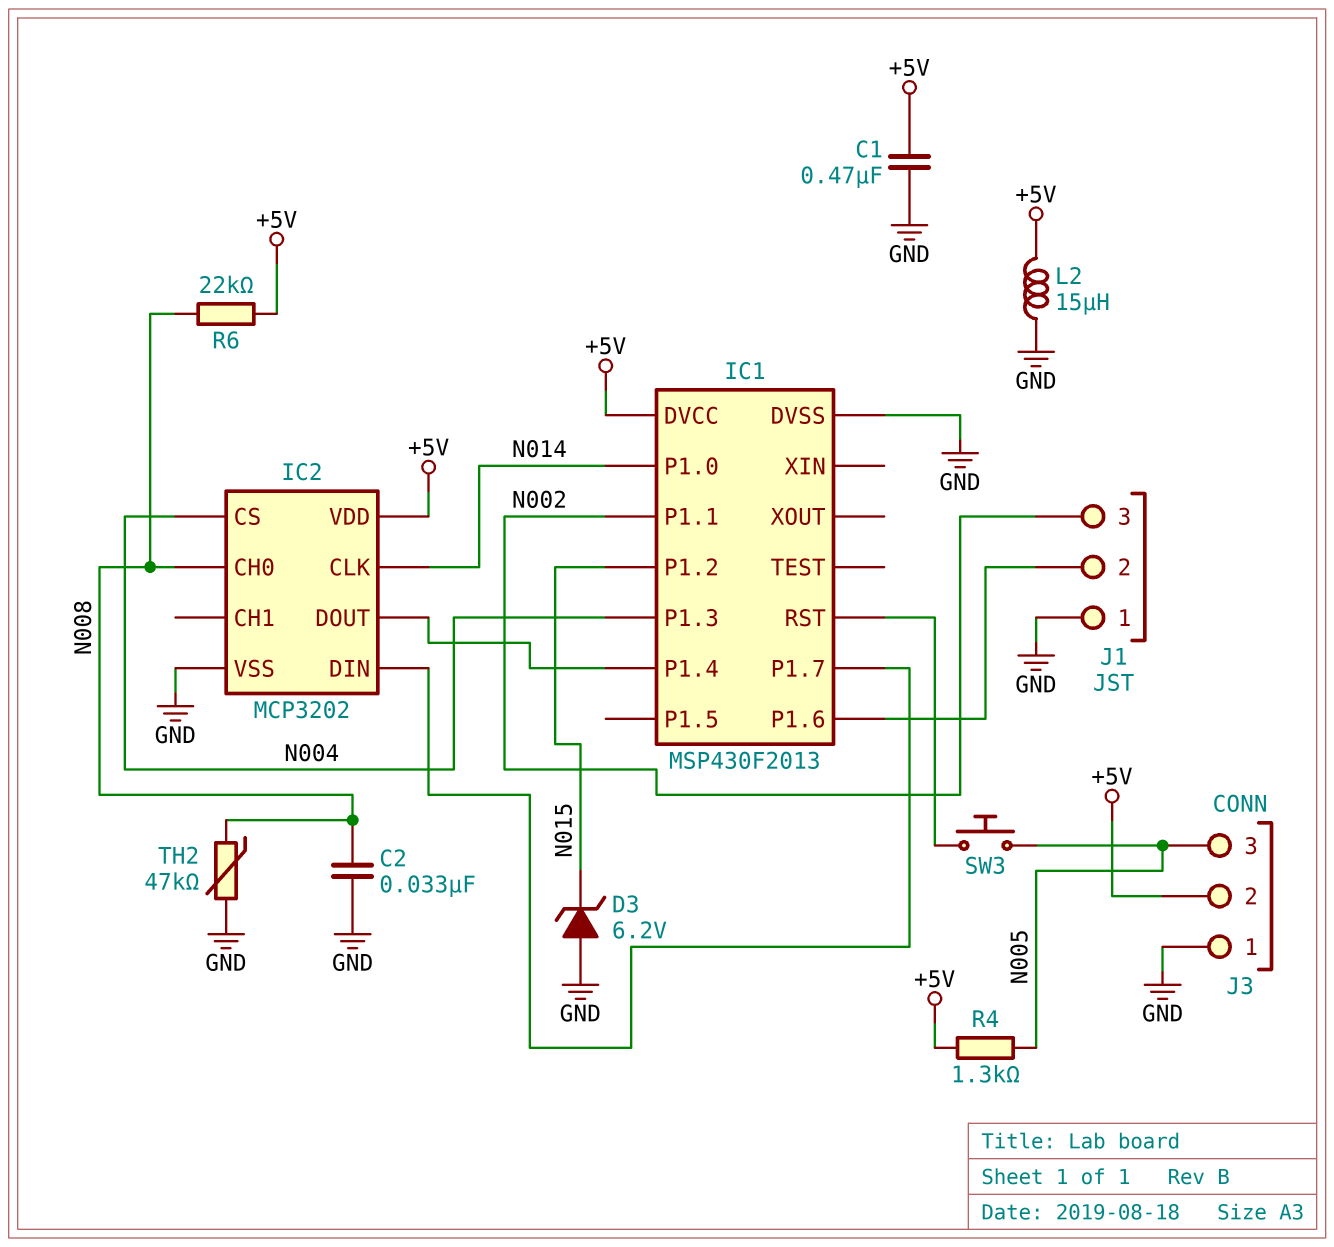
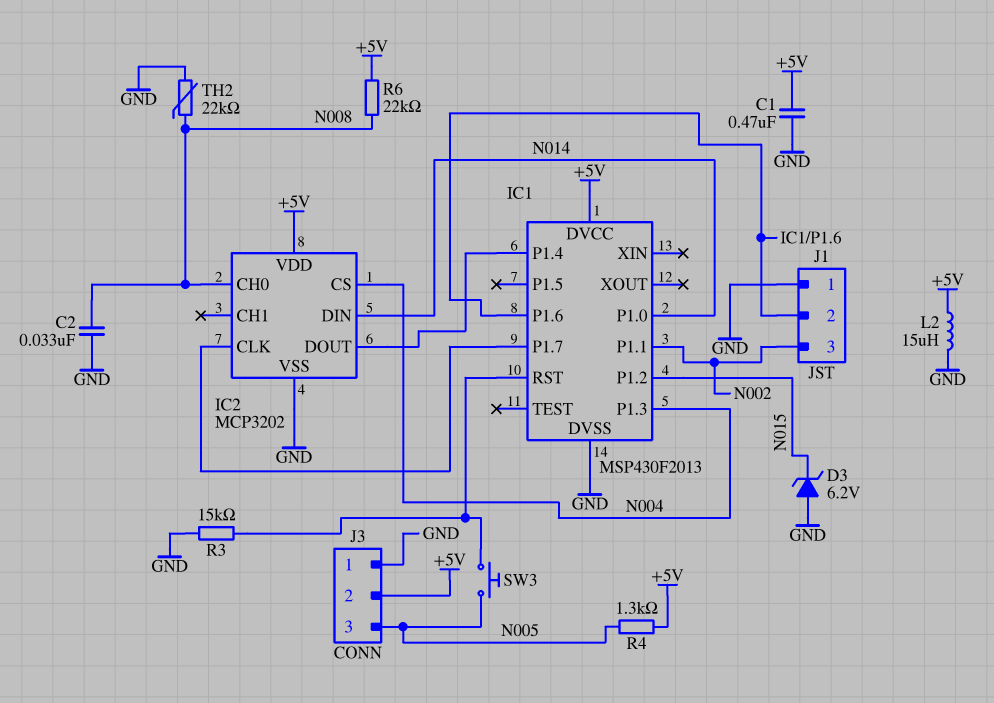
IC2 pin CLK: N014 -> IC1/P1.7
IC2 pin DIN: IC1/P1.7 -> N014
R3: none -> 15k (GND, IC1/RST)
TH2: 47k (GND, N008) -> 22k (GND, N008)

